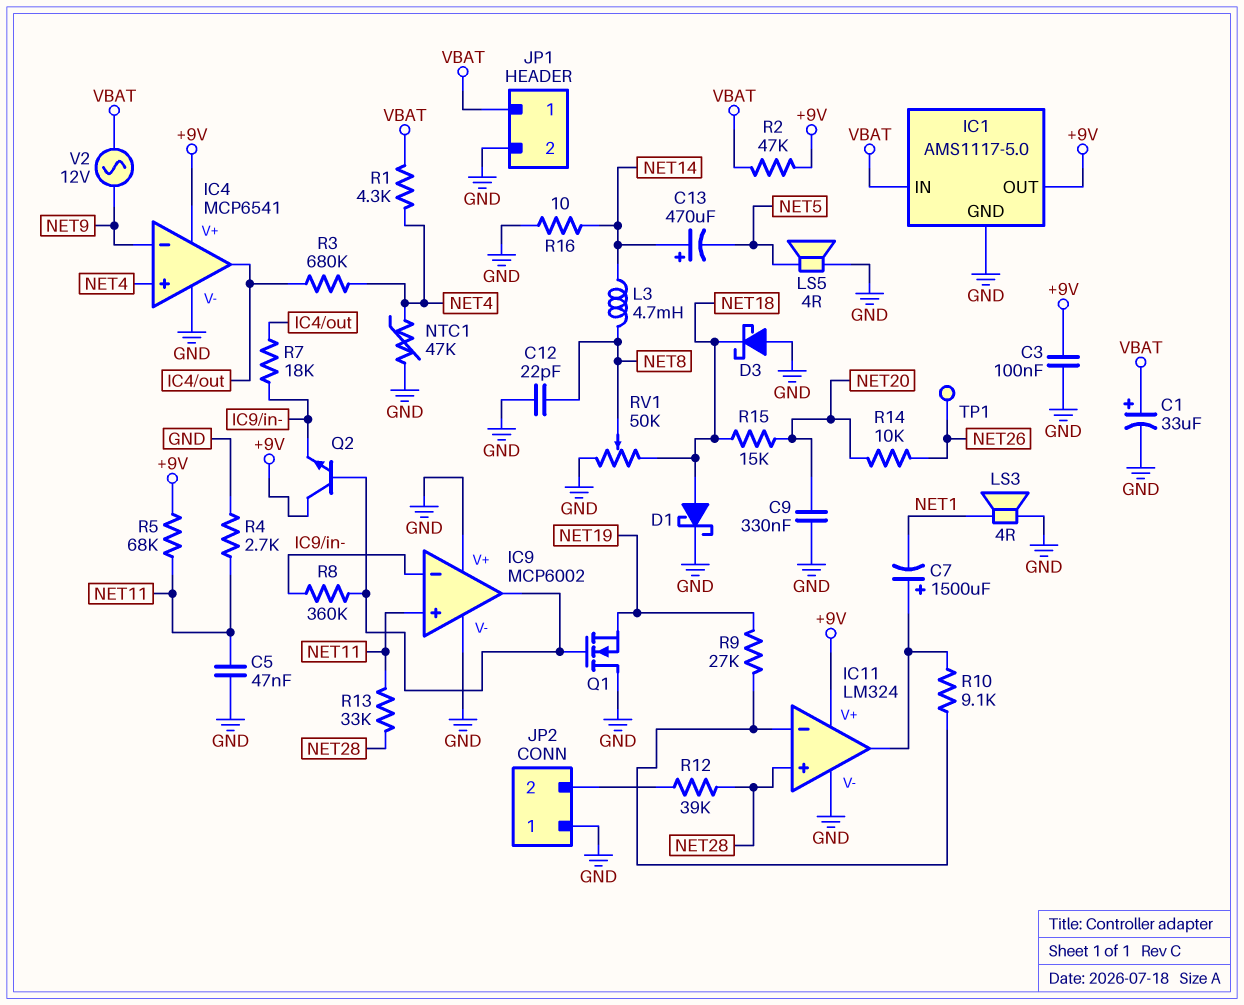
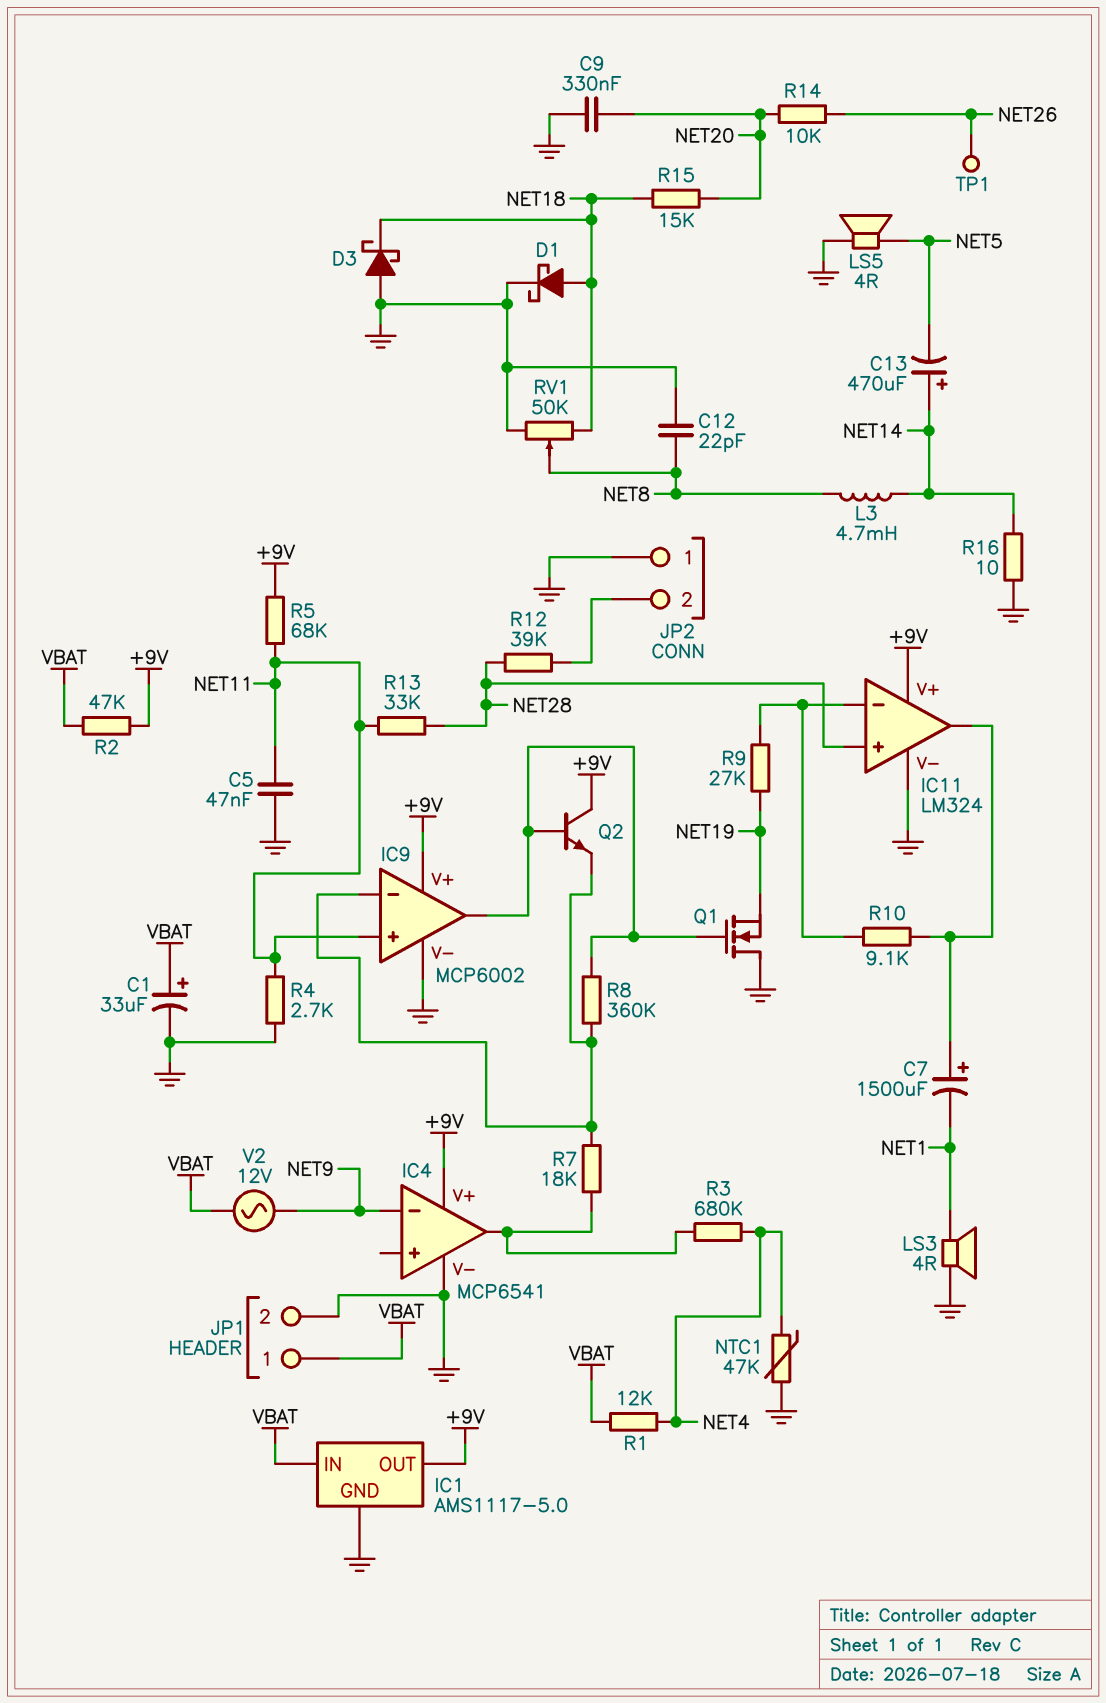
C3: 100nF (+9V, GND) -> none
IC4 pin in+: NET4 -> none
IC9 pin V+: GND -> +9V
R1: 4.3k (NET4, VBAT) -> 12k (NET4, VBAT)

